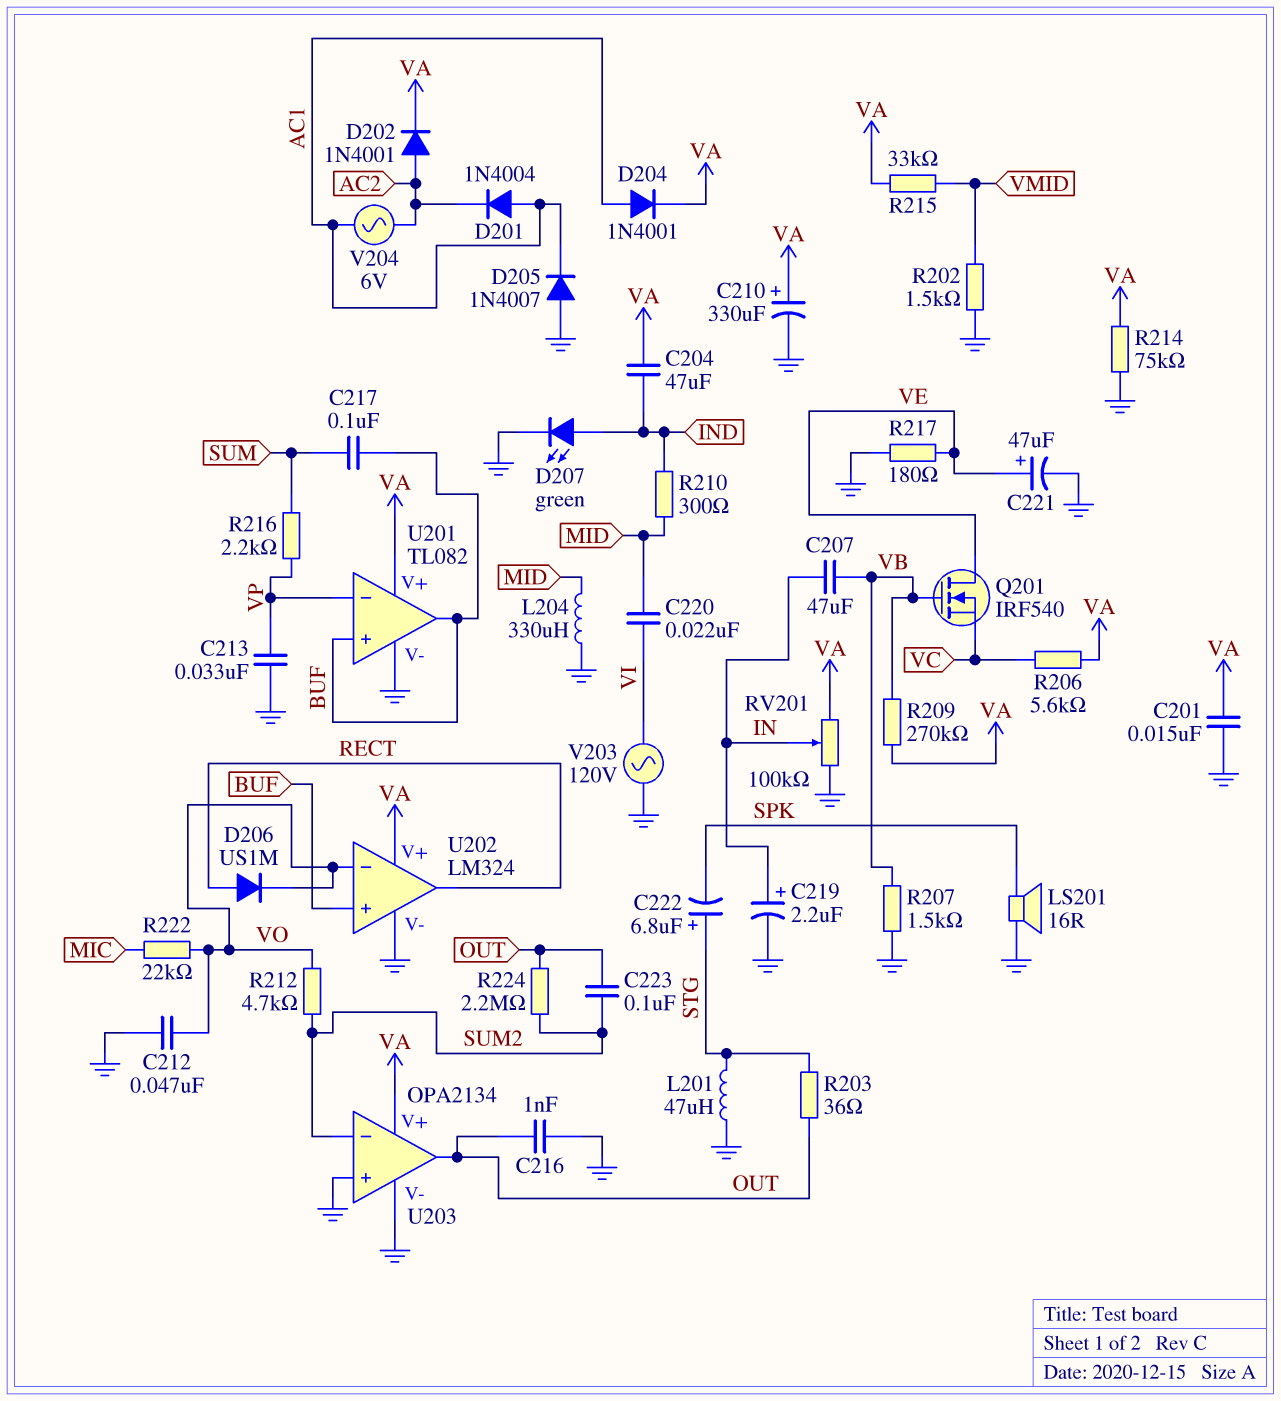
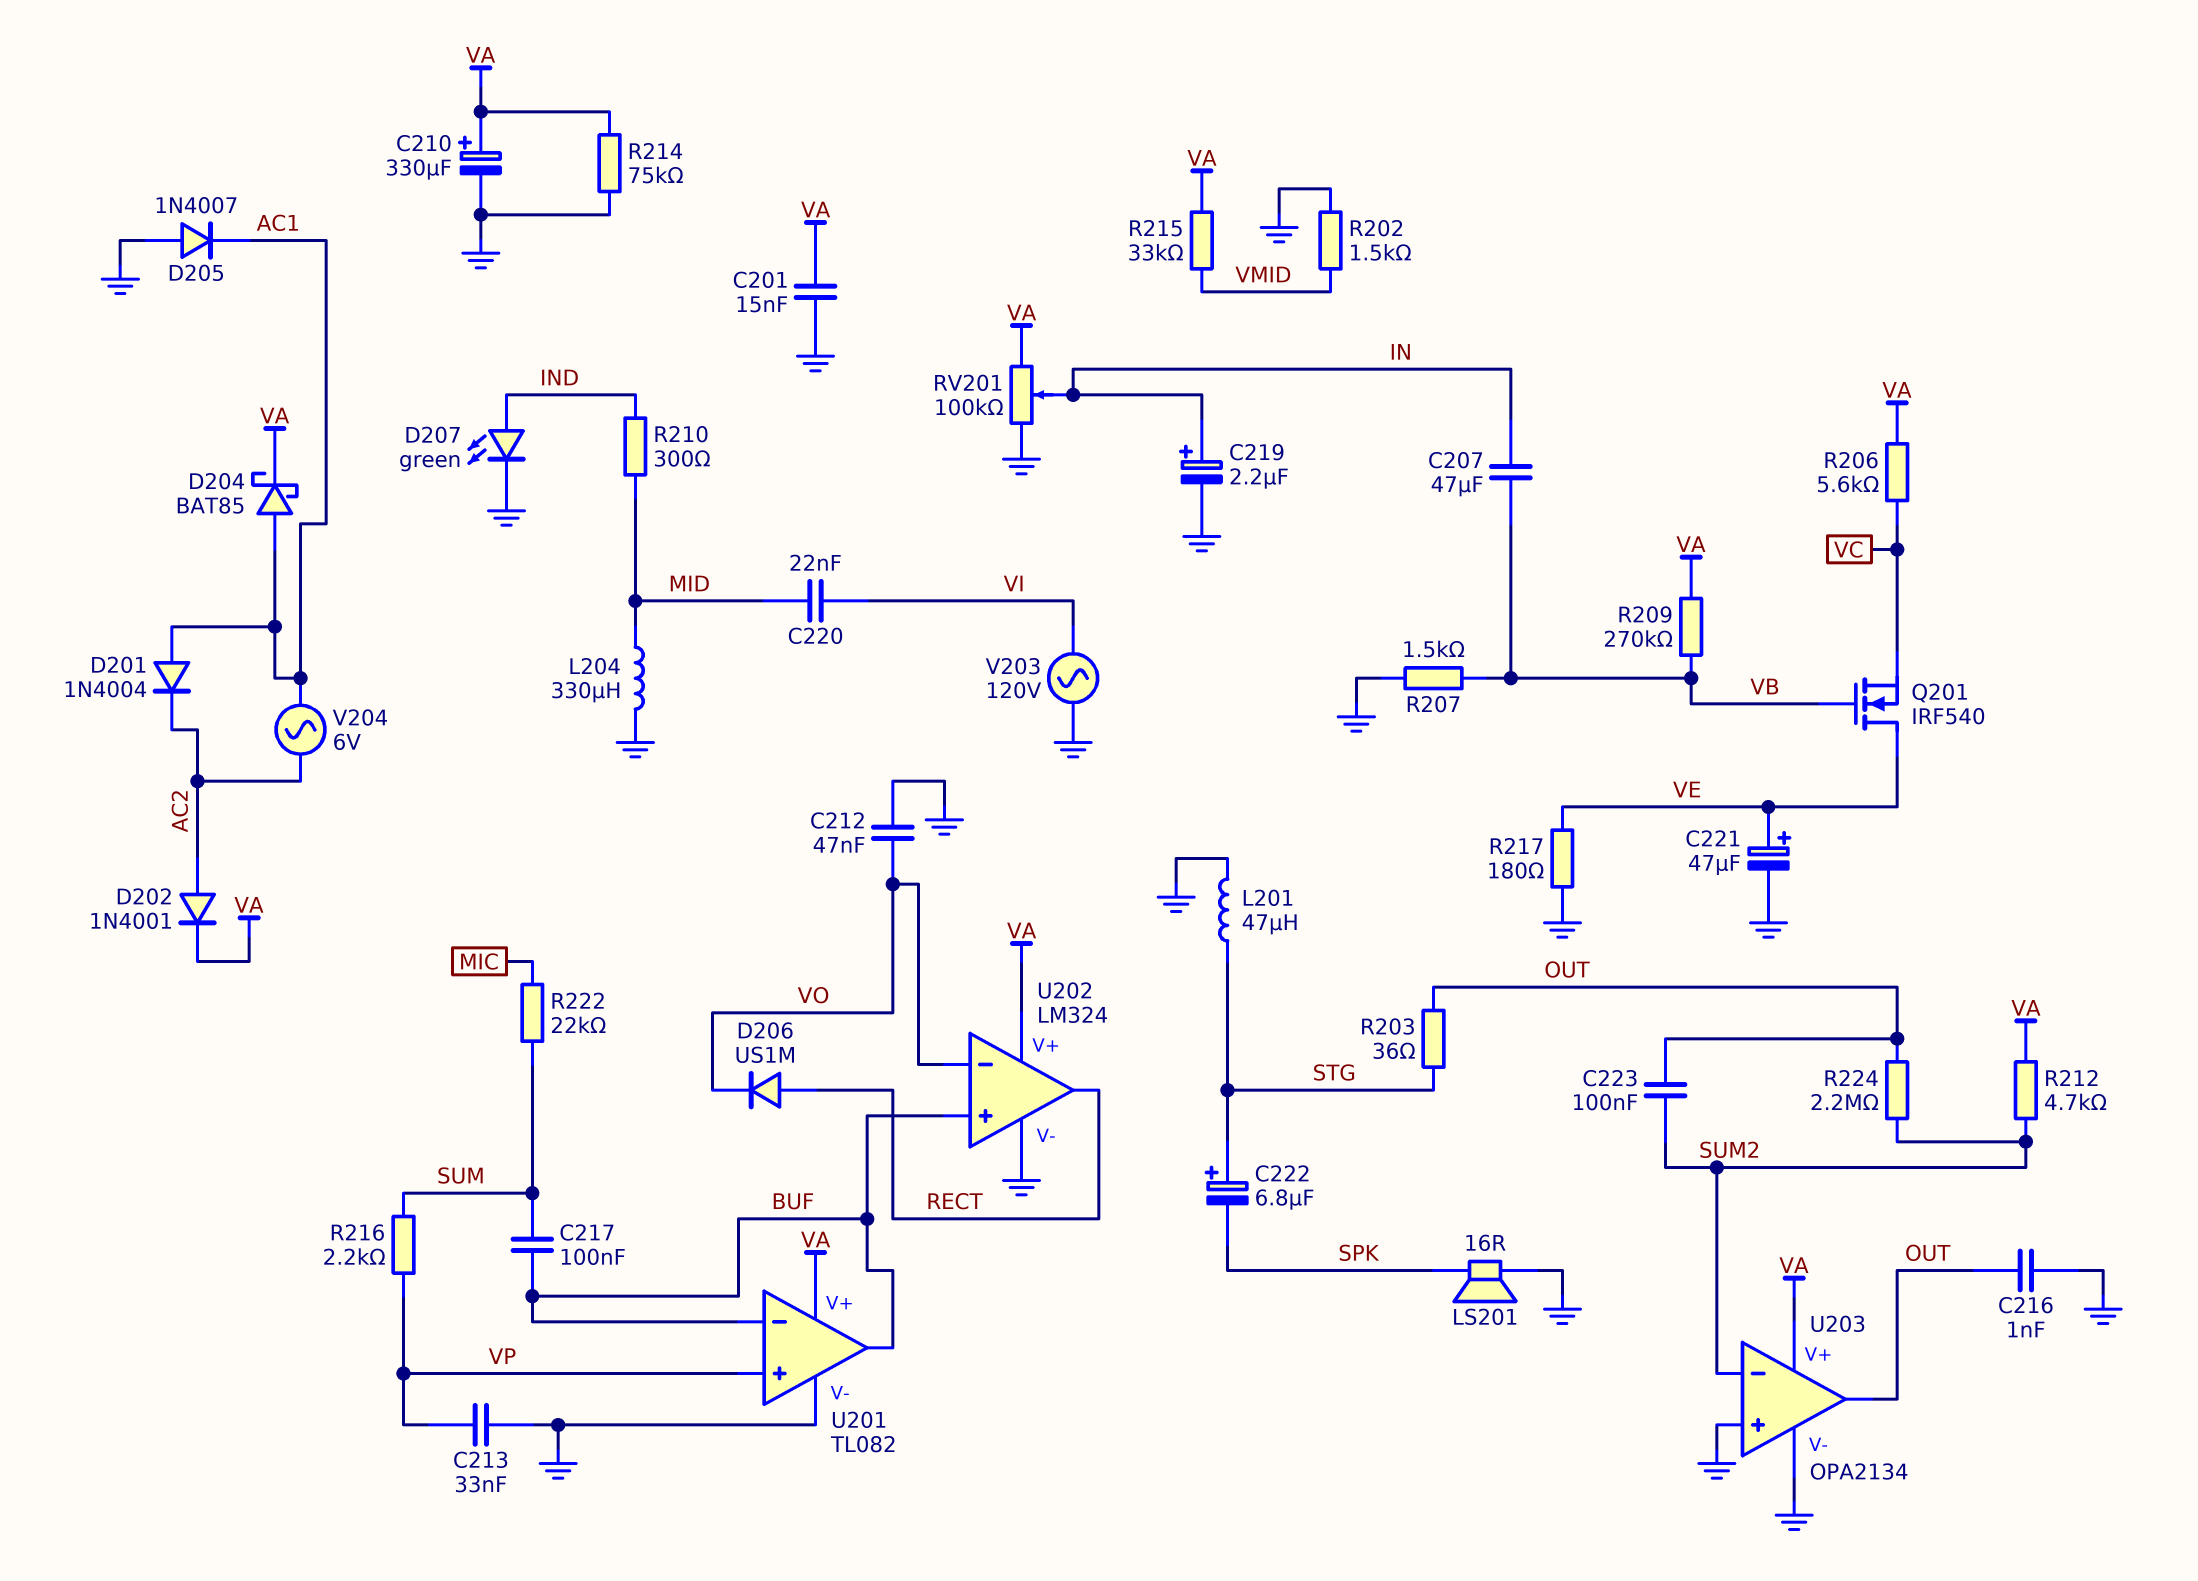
C204: 47uF (IND, VA) -> none
D204: diode 1N4001 (A AC1, K VA) -> schottky BAT85 (A AC1, K VA)
R212: 4.7k (SUM2, VO) -> 4.7k (SUM2, VA)
R222: 22k (MIC, VO) -> 22k (MIC, SUM)
U201 pin in+: BUF -> VP
U201 pin in-: VP -> BUF

